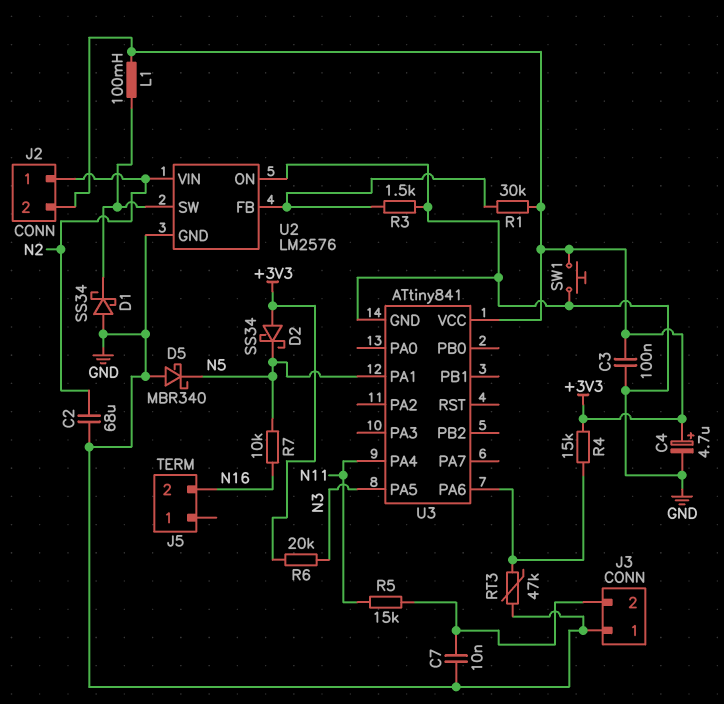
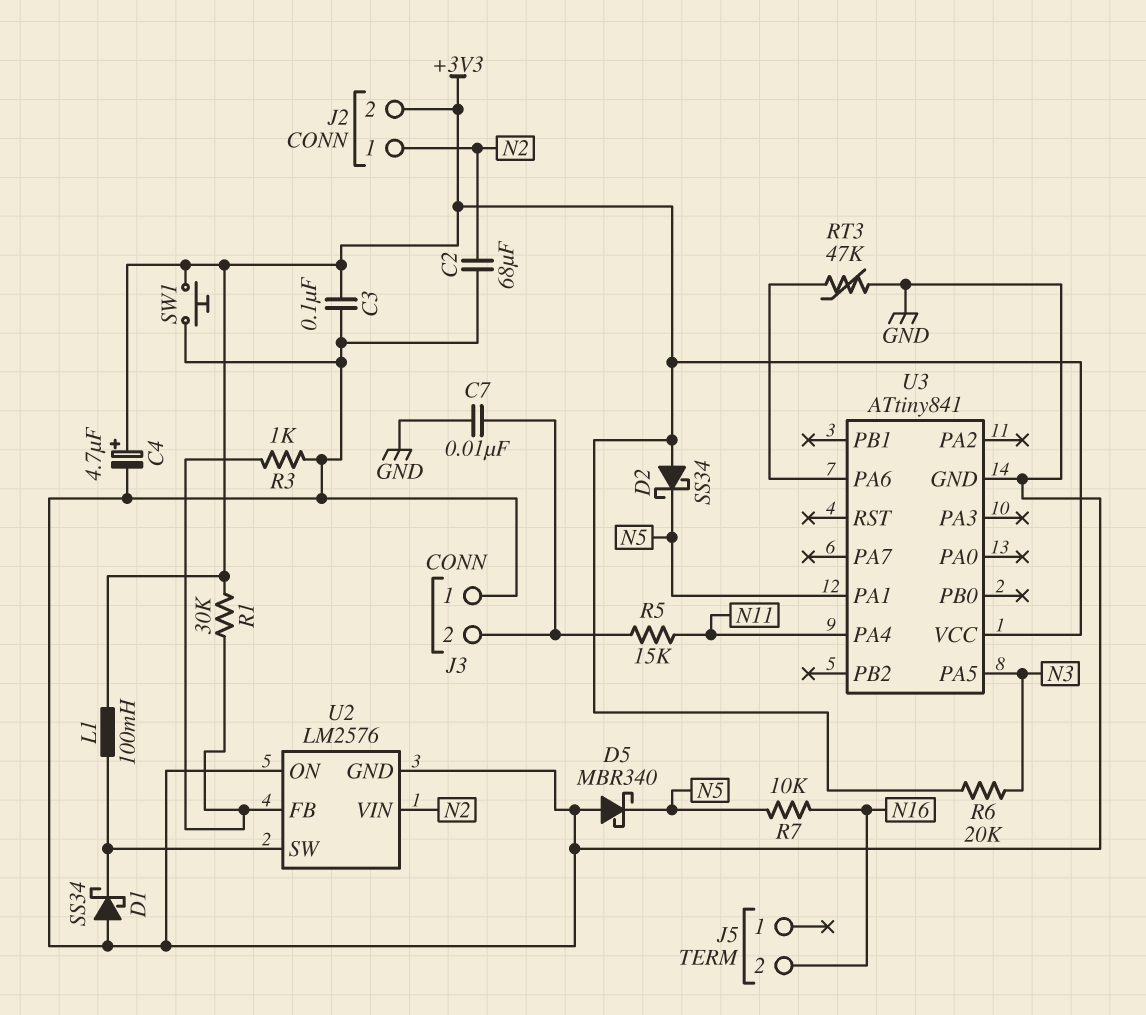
R3: 1.5k (GND, U2/FB) -> 1k (GND, U2/FB)
R4: 15k (+3V3, U3/PA6) -> none

